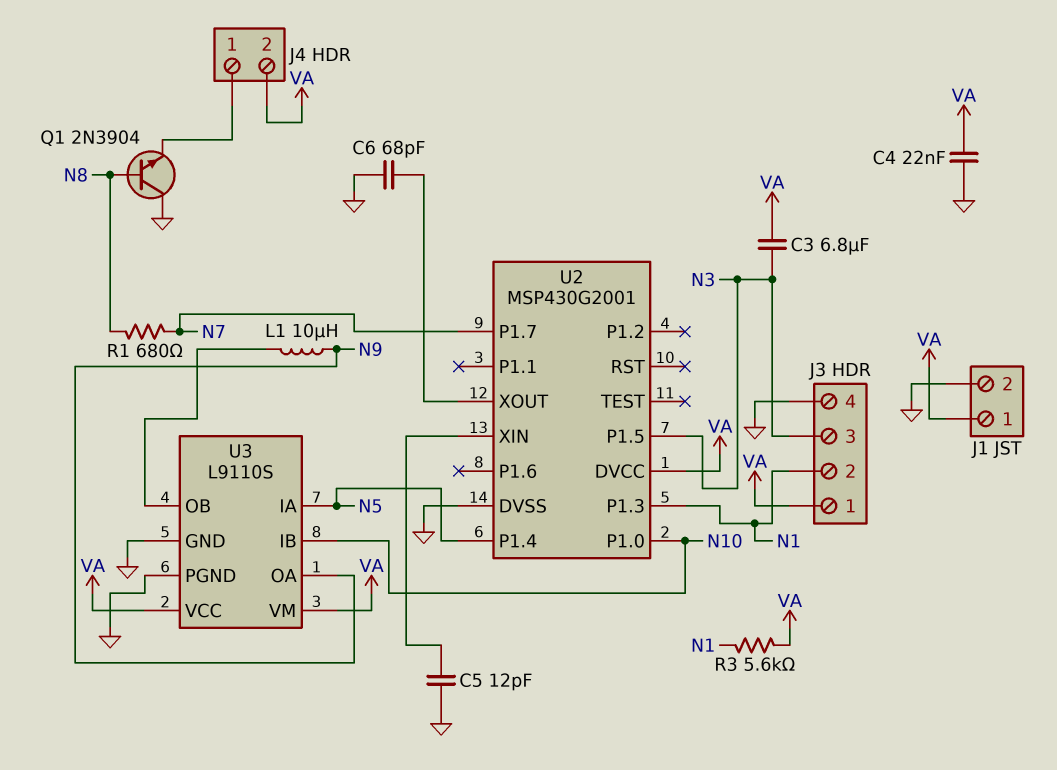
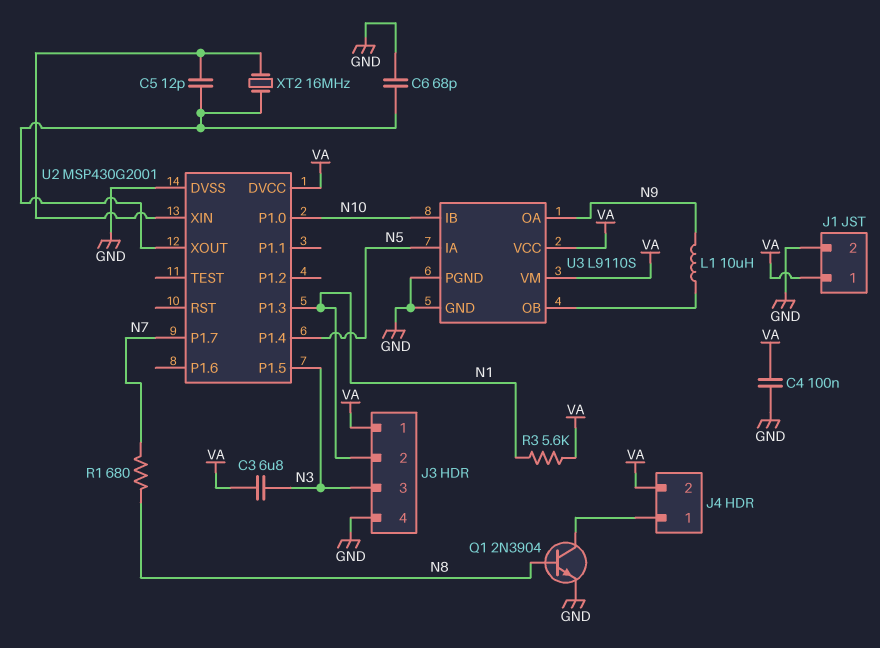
C4: 22nF (GND, VA) -> 100nF (GND, VA)
C5: 12pF (GND, U2/XIN) -> 12pF (U2/XIN, U2/XOUT)
Q1: NPN 2N3904 (B N8, C GND, E J4/1) -> NPN 2N3904 (B N8, C J4/1, E GND)
XT2: none -> 16MHz (U2/XIN, U2/XOUT)

